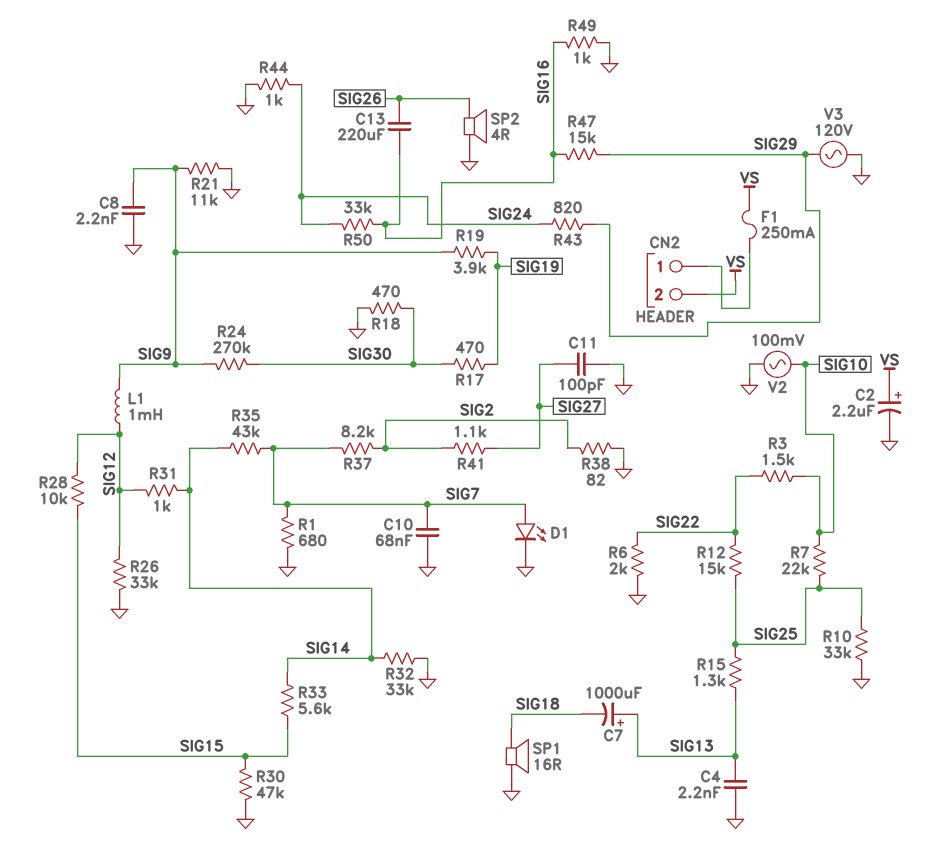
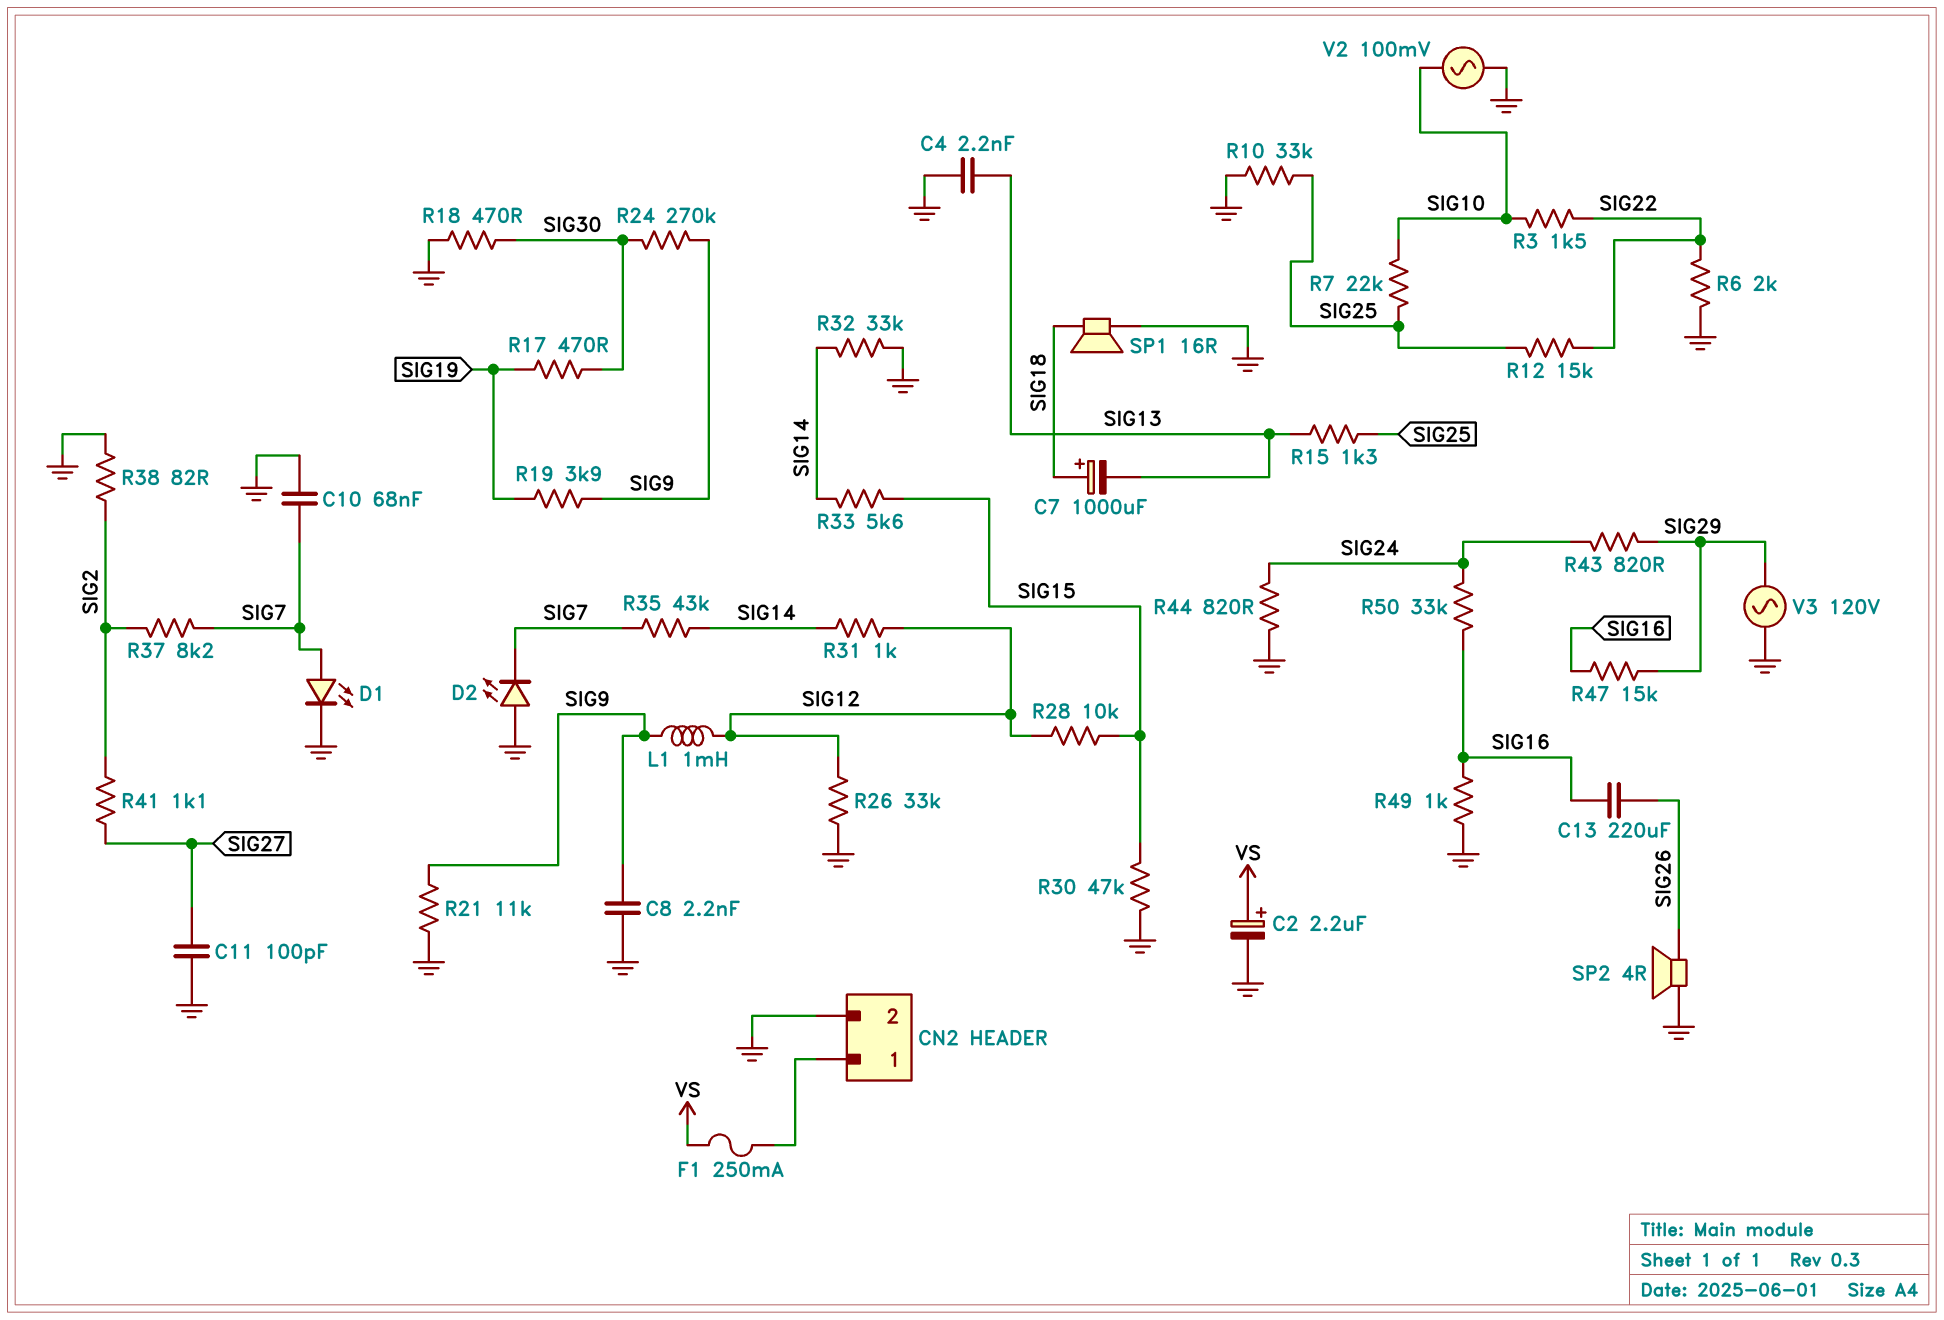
C7: 1000uF (plus SIG13, minus SIG18) -> 1000uF (plus SIG18, minus SIG13)
CN2 pin 2: VS -> GND
D2: none -> LED (A GND, K SIG7)
R1: 680 (GND, SIG7) -> none
R44: 1k (GND, SIG24) -> 820 (GND, SIG24)

